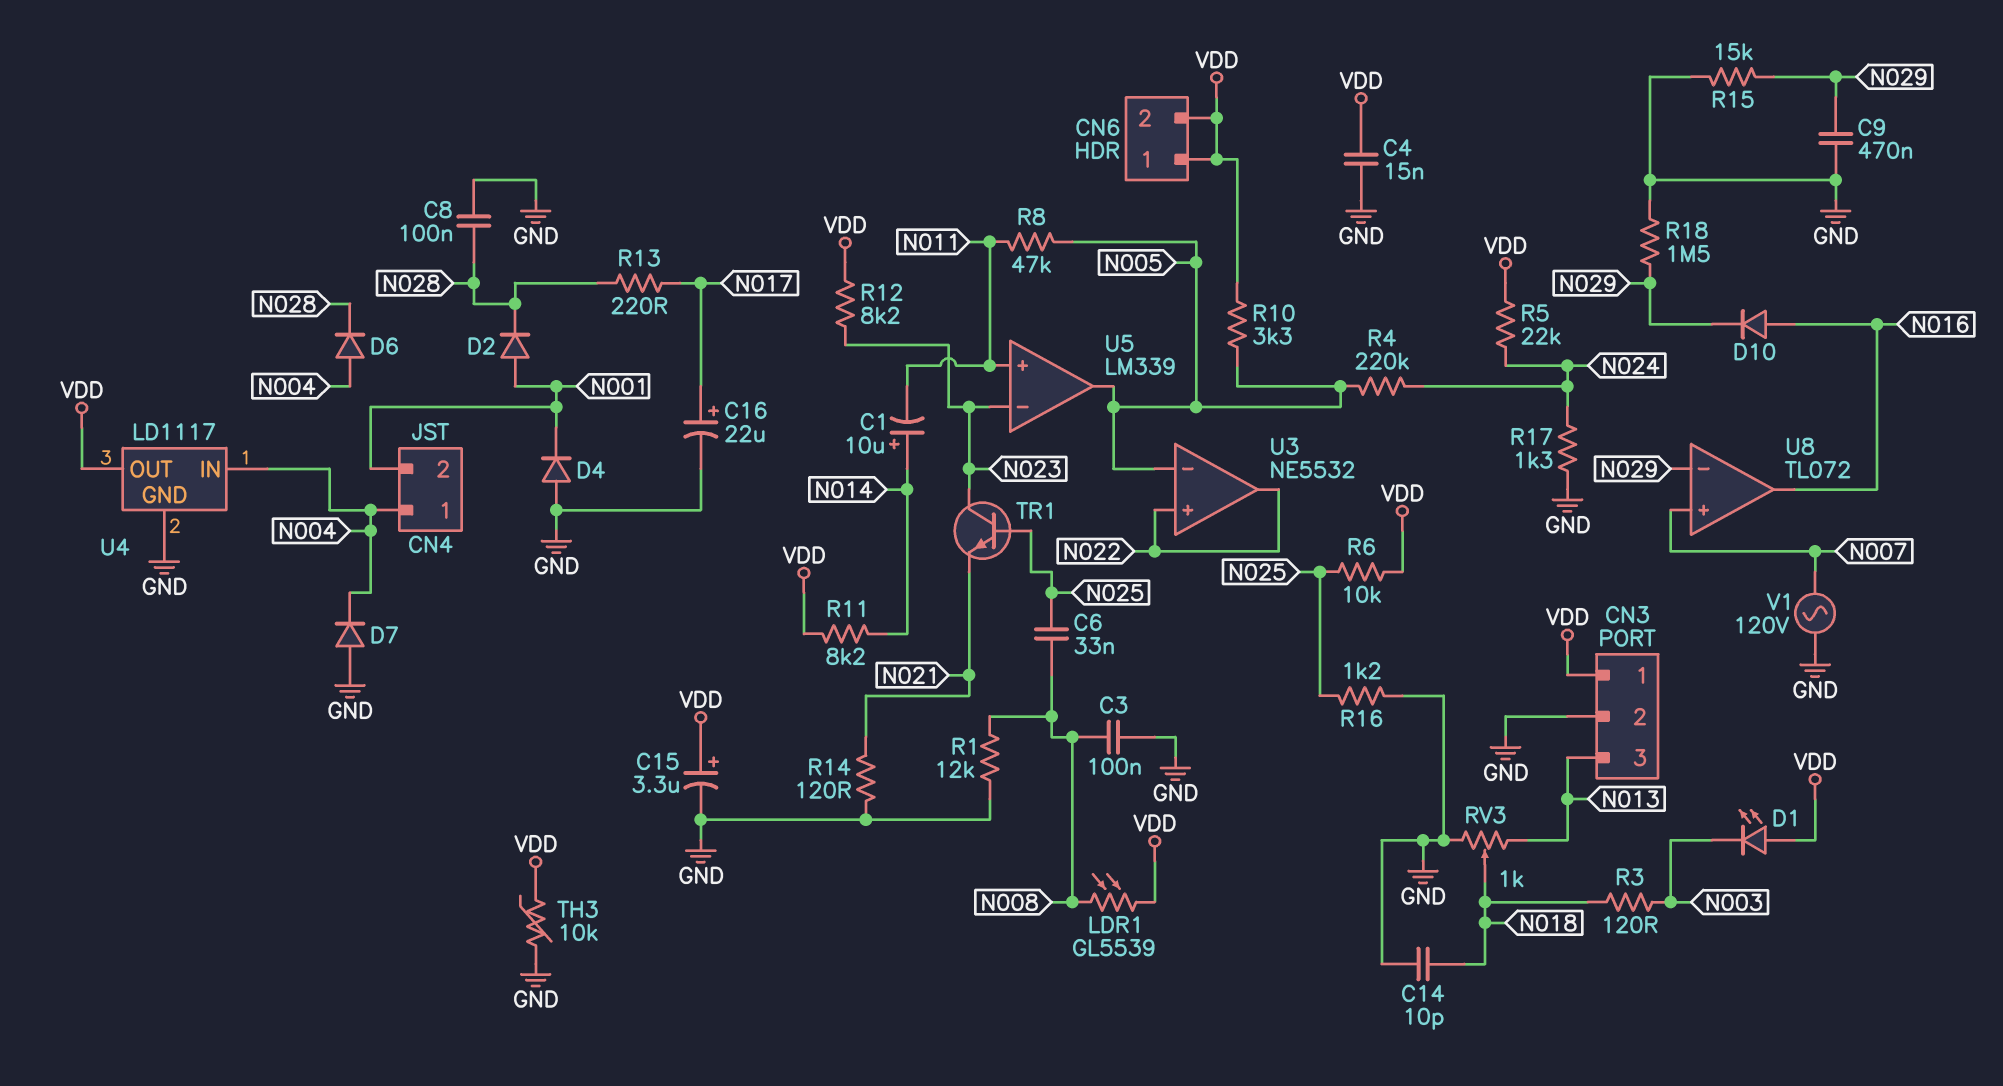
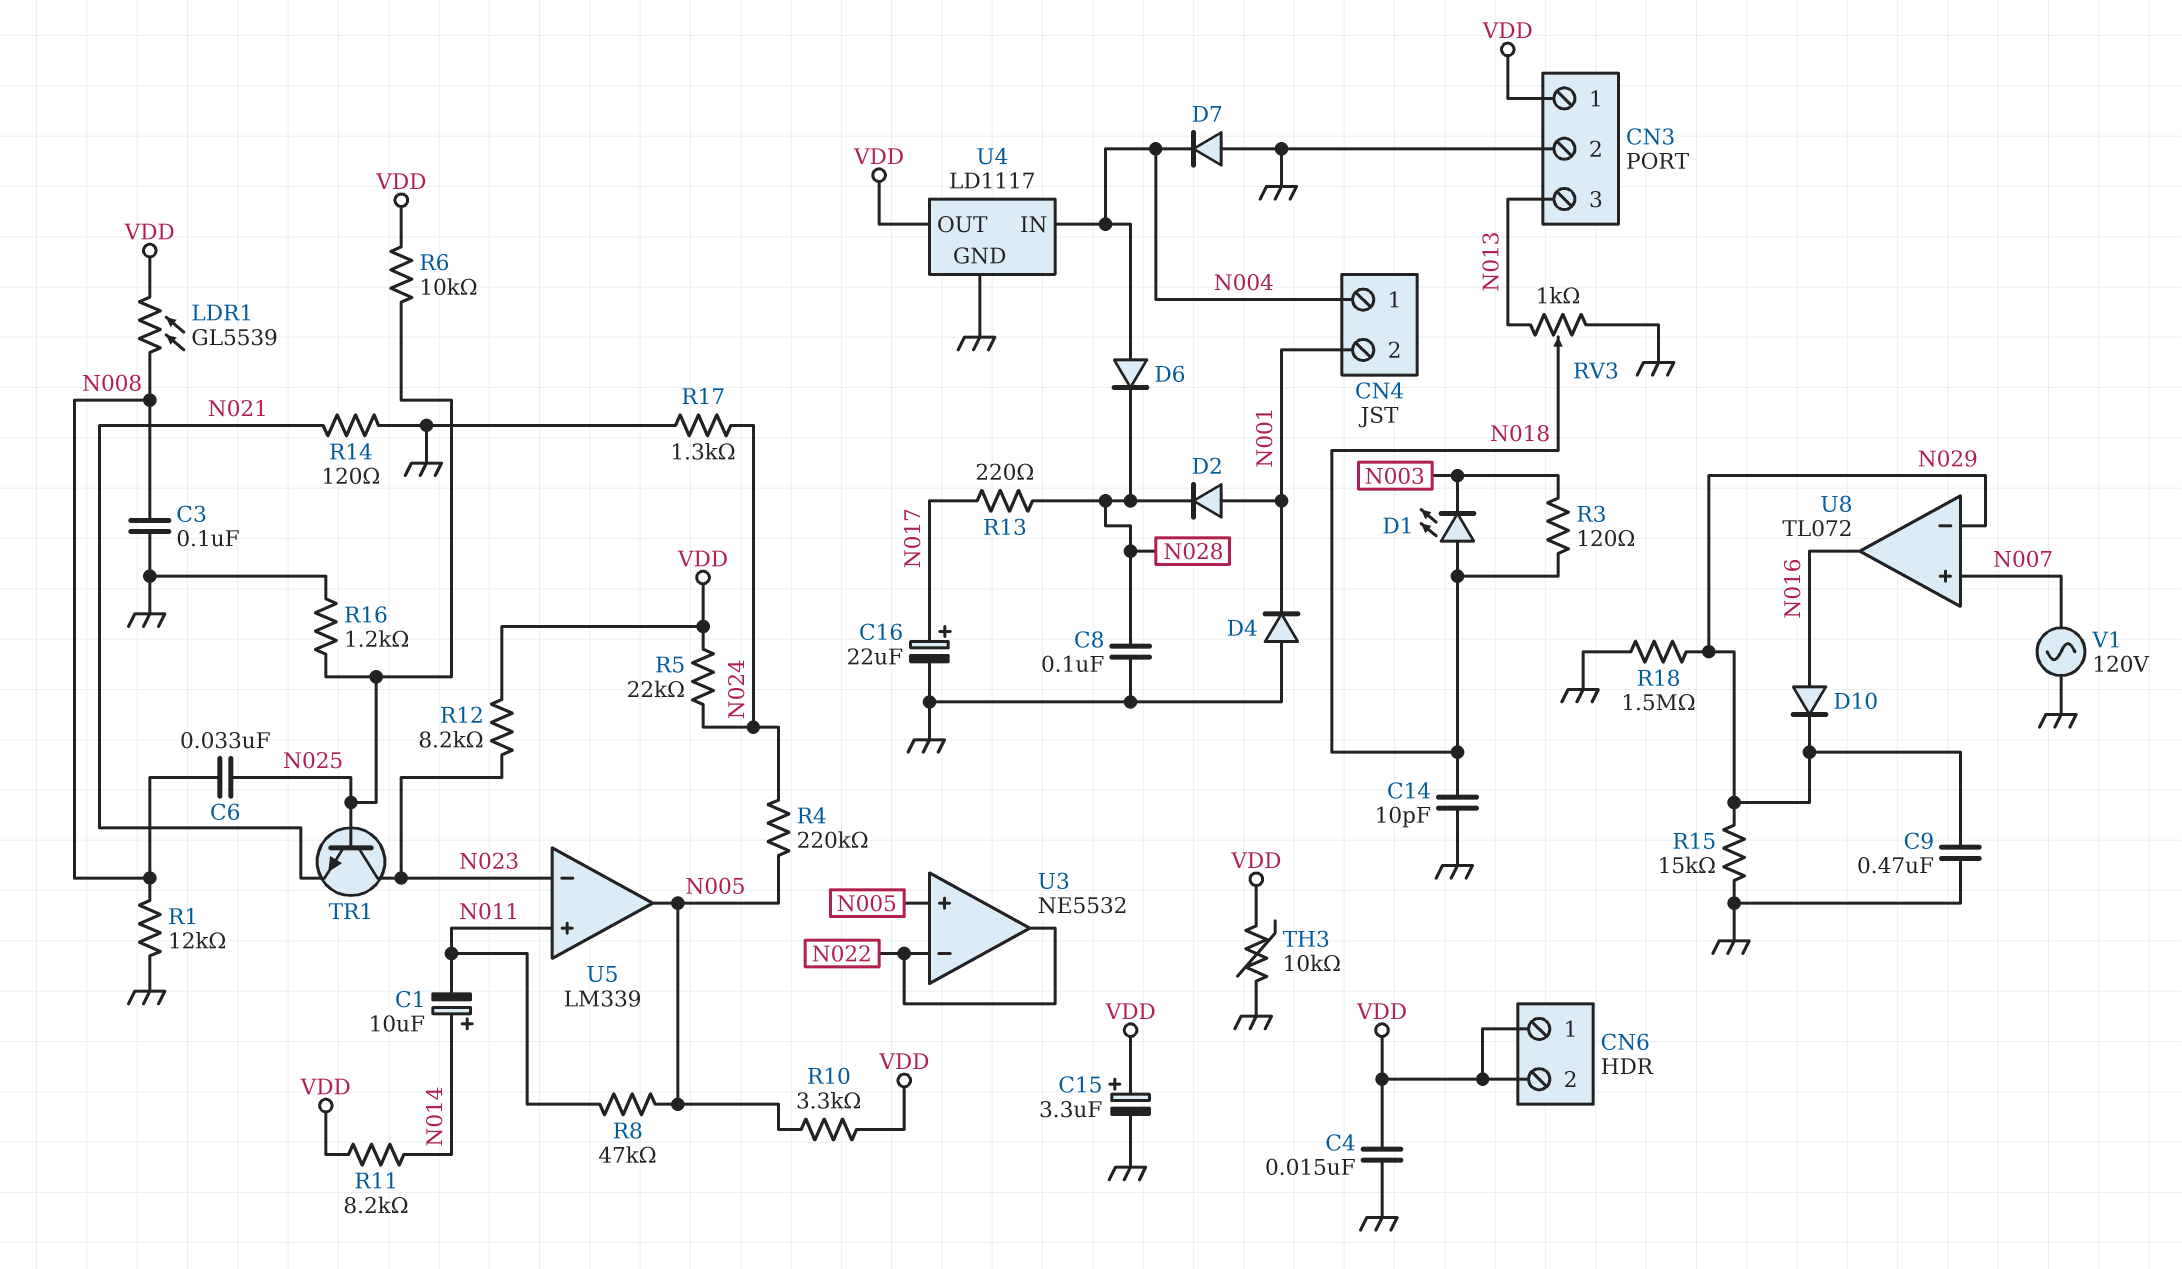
D1: LED (A VDD, K N003) -> LED (A N018, K N003)
U3 pin in+: N022 -> N005
U3 pin in-: N005 -> N022

